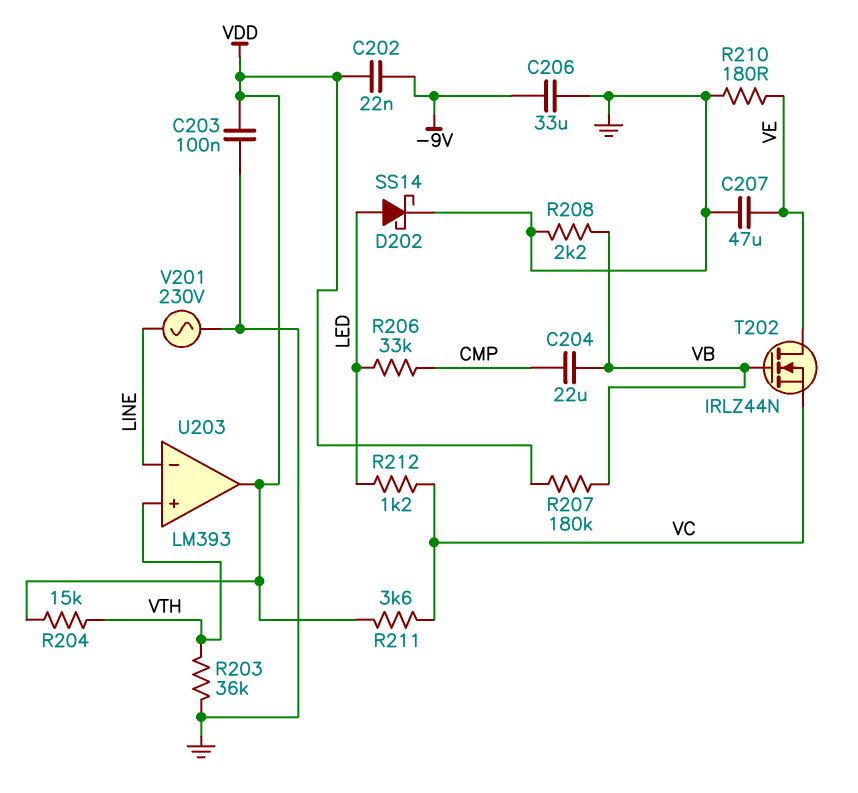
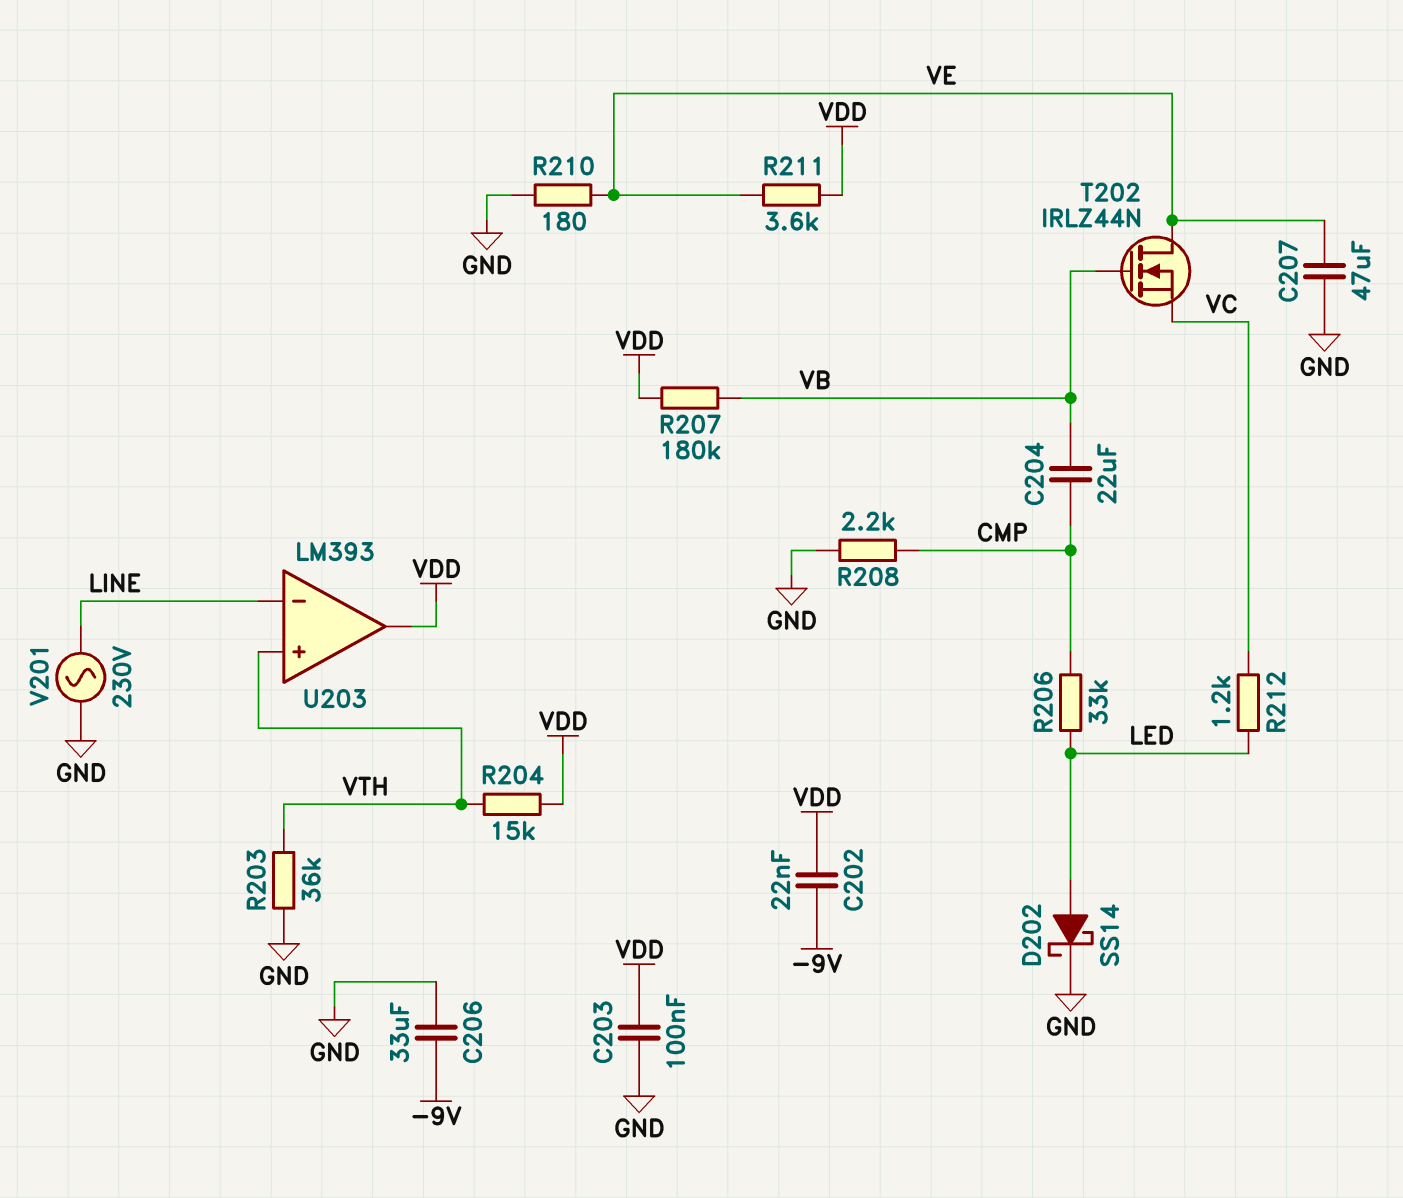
R208: 2.2k (GND, VB) -> 2.2k (CMP, GND)
R211: 3.6k (VC, VDD) -> 3.6k (VDD, VE)

